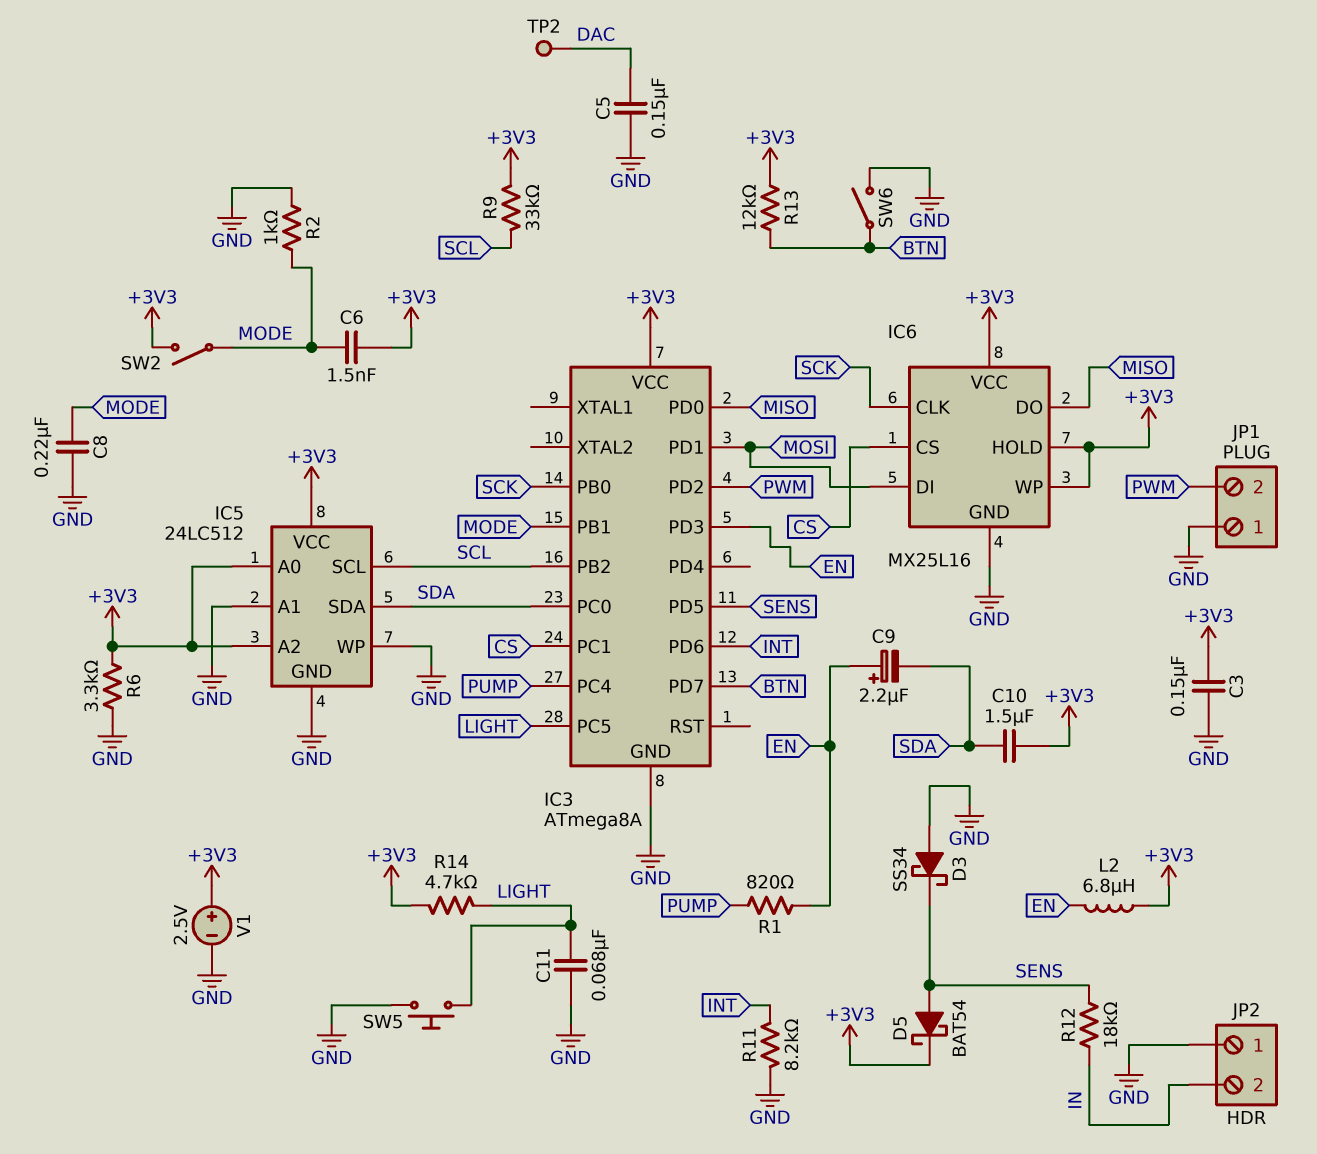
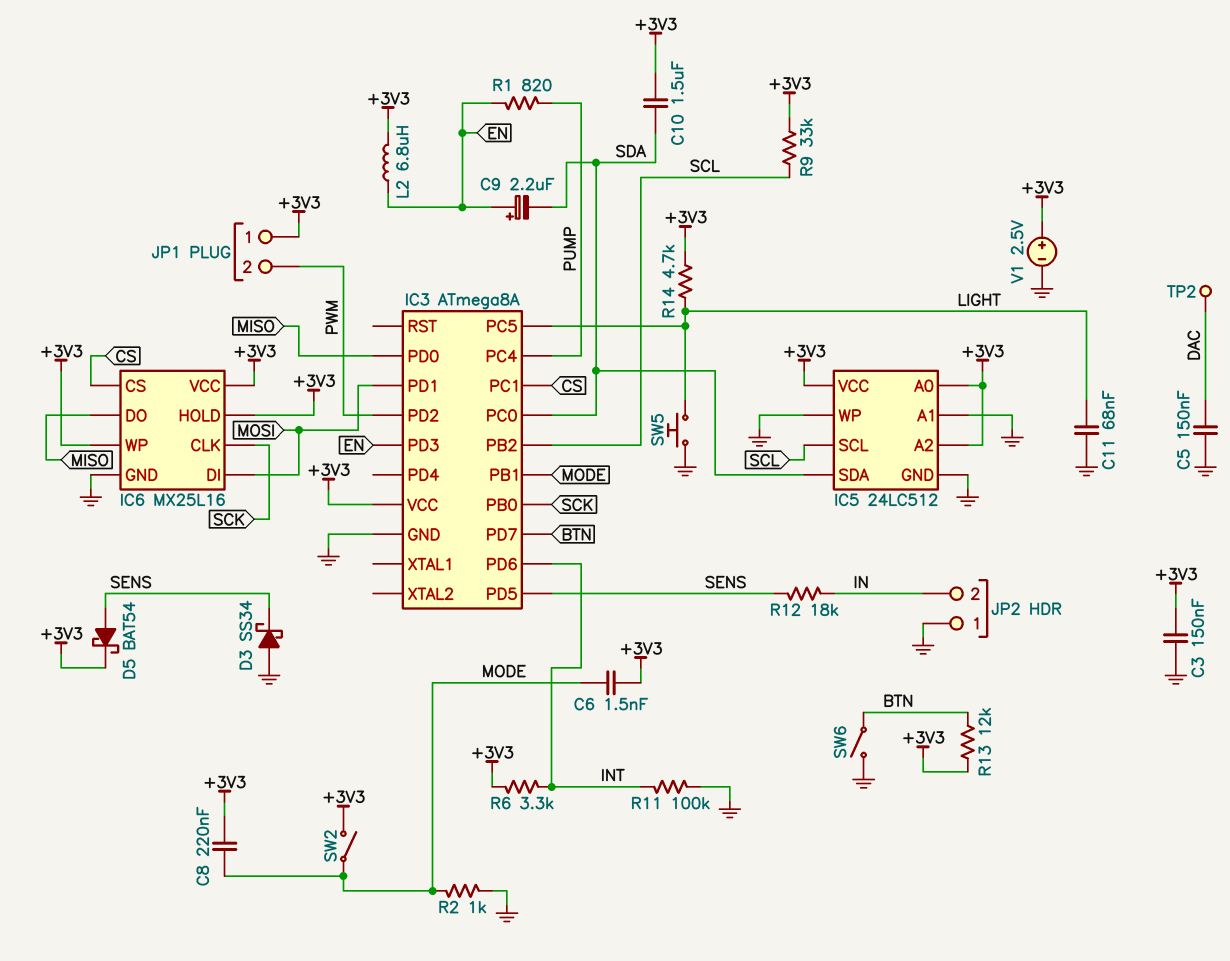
C8: 220nF (GND, MODE) -> 220nF (+3V3, MODE)
JP1 pin 1: GND -> +3V3
R6: 3.3k (+3V3, GND) -> 3.3k (+3V3, INT)
R11: 8.2k (GND, INT) -> 100k (GND, INT)

